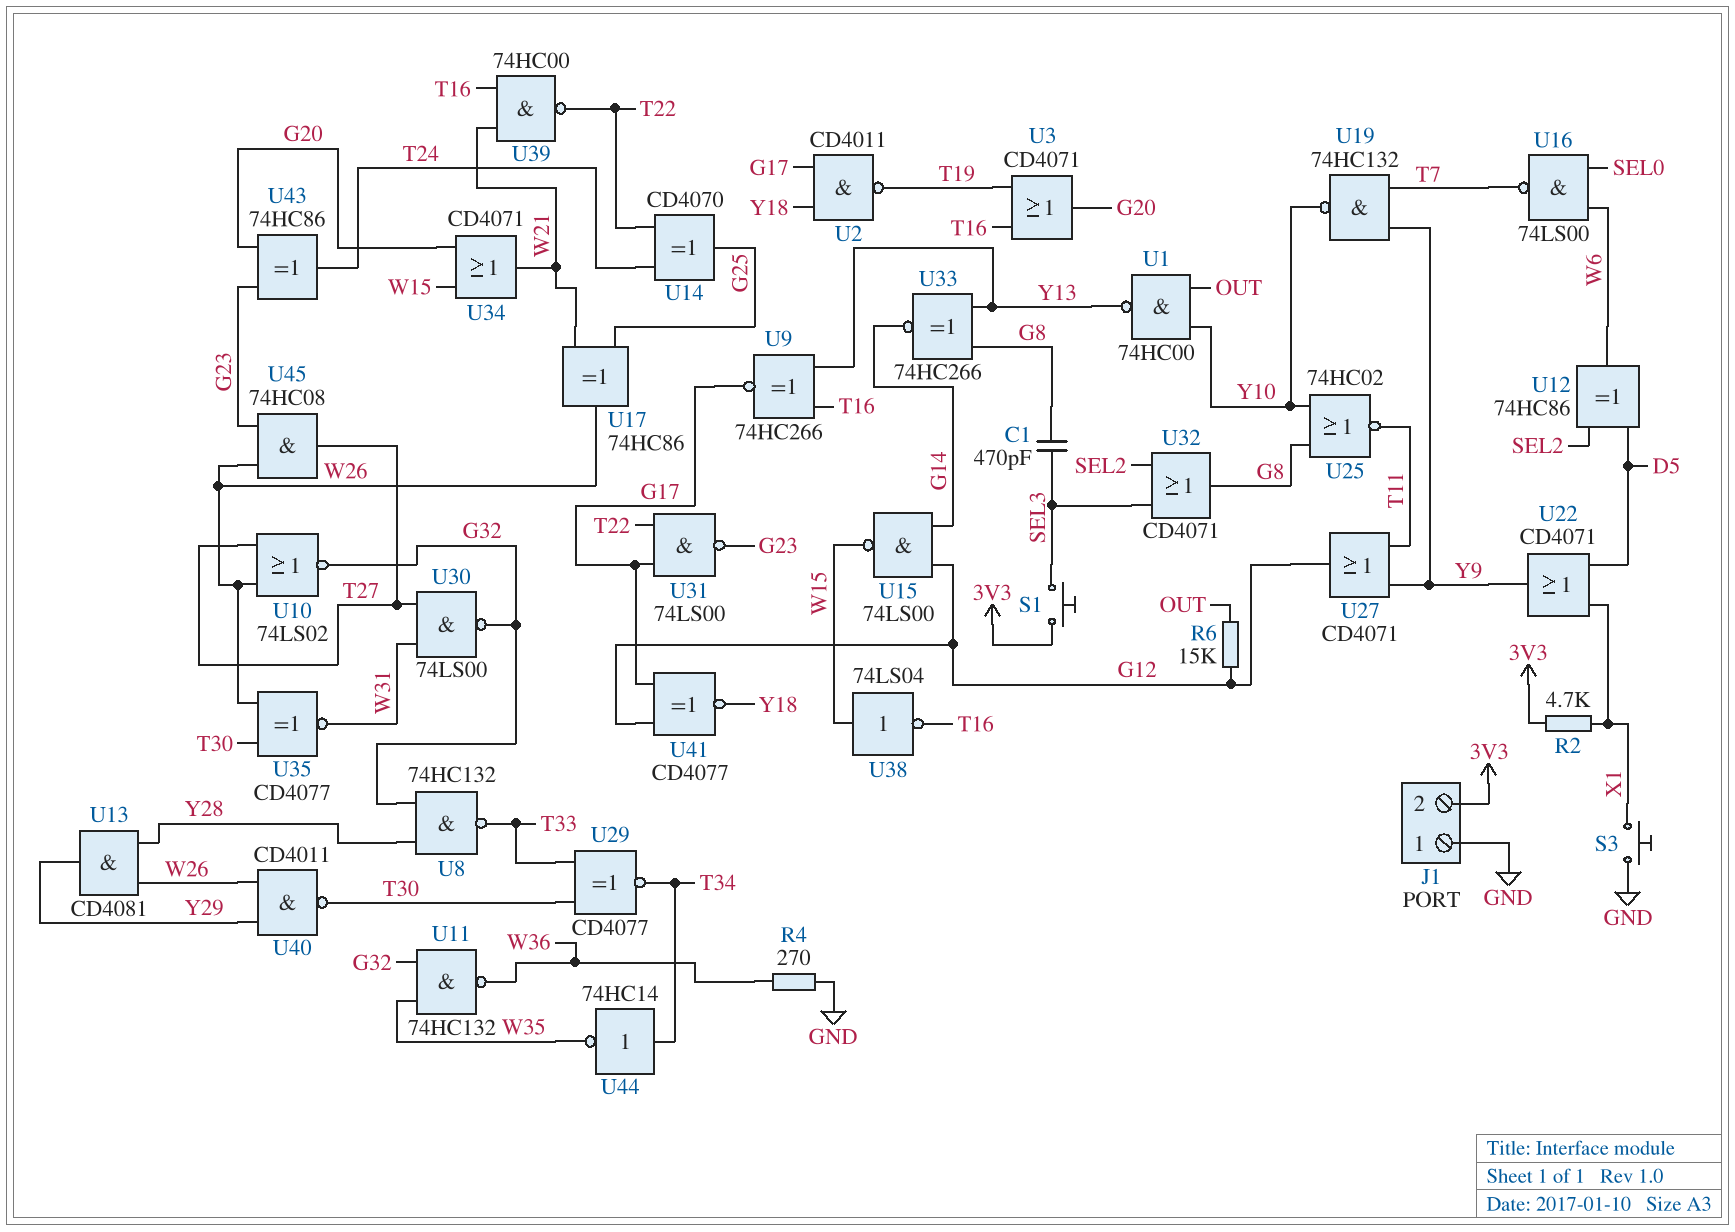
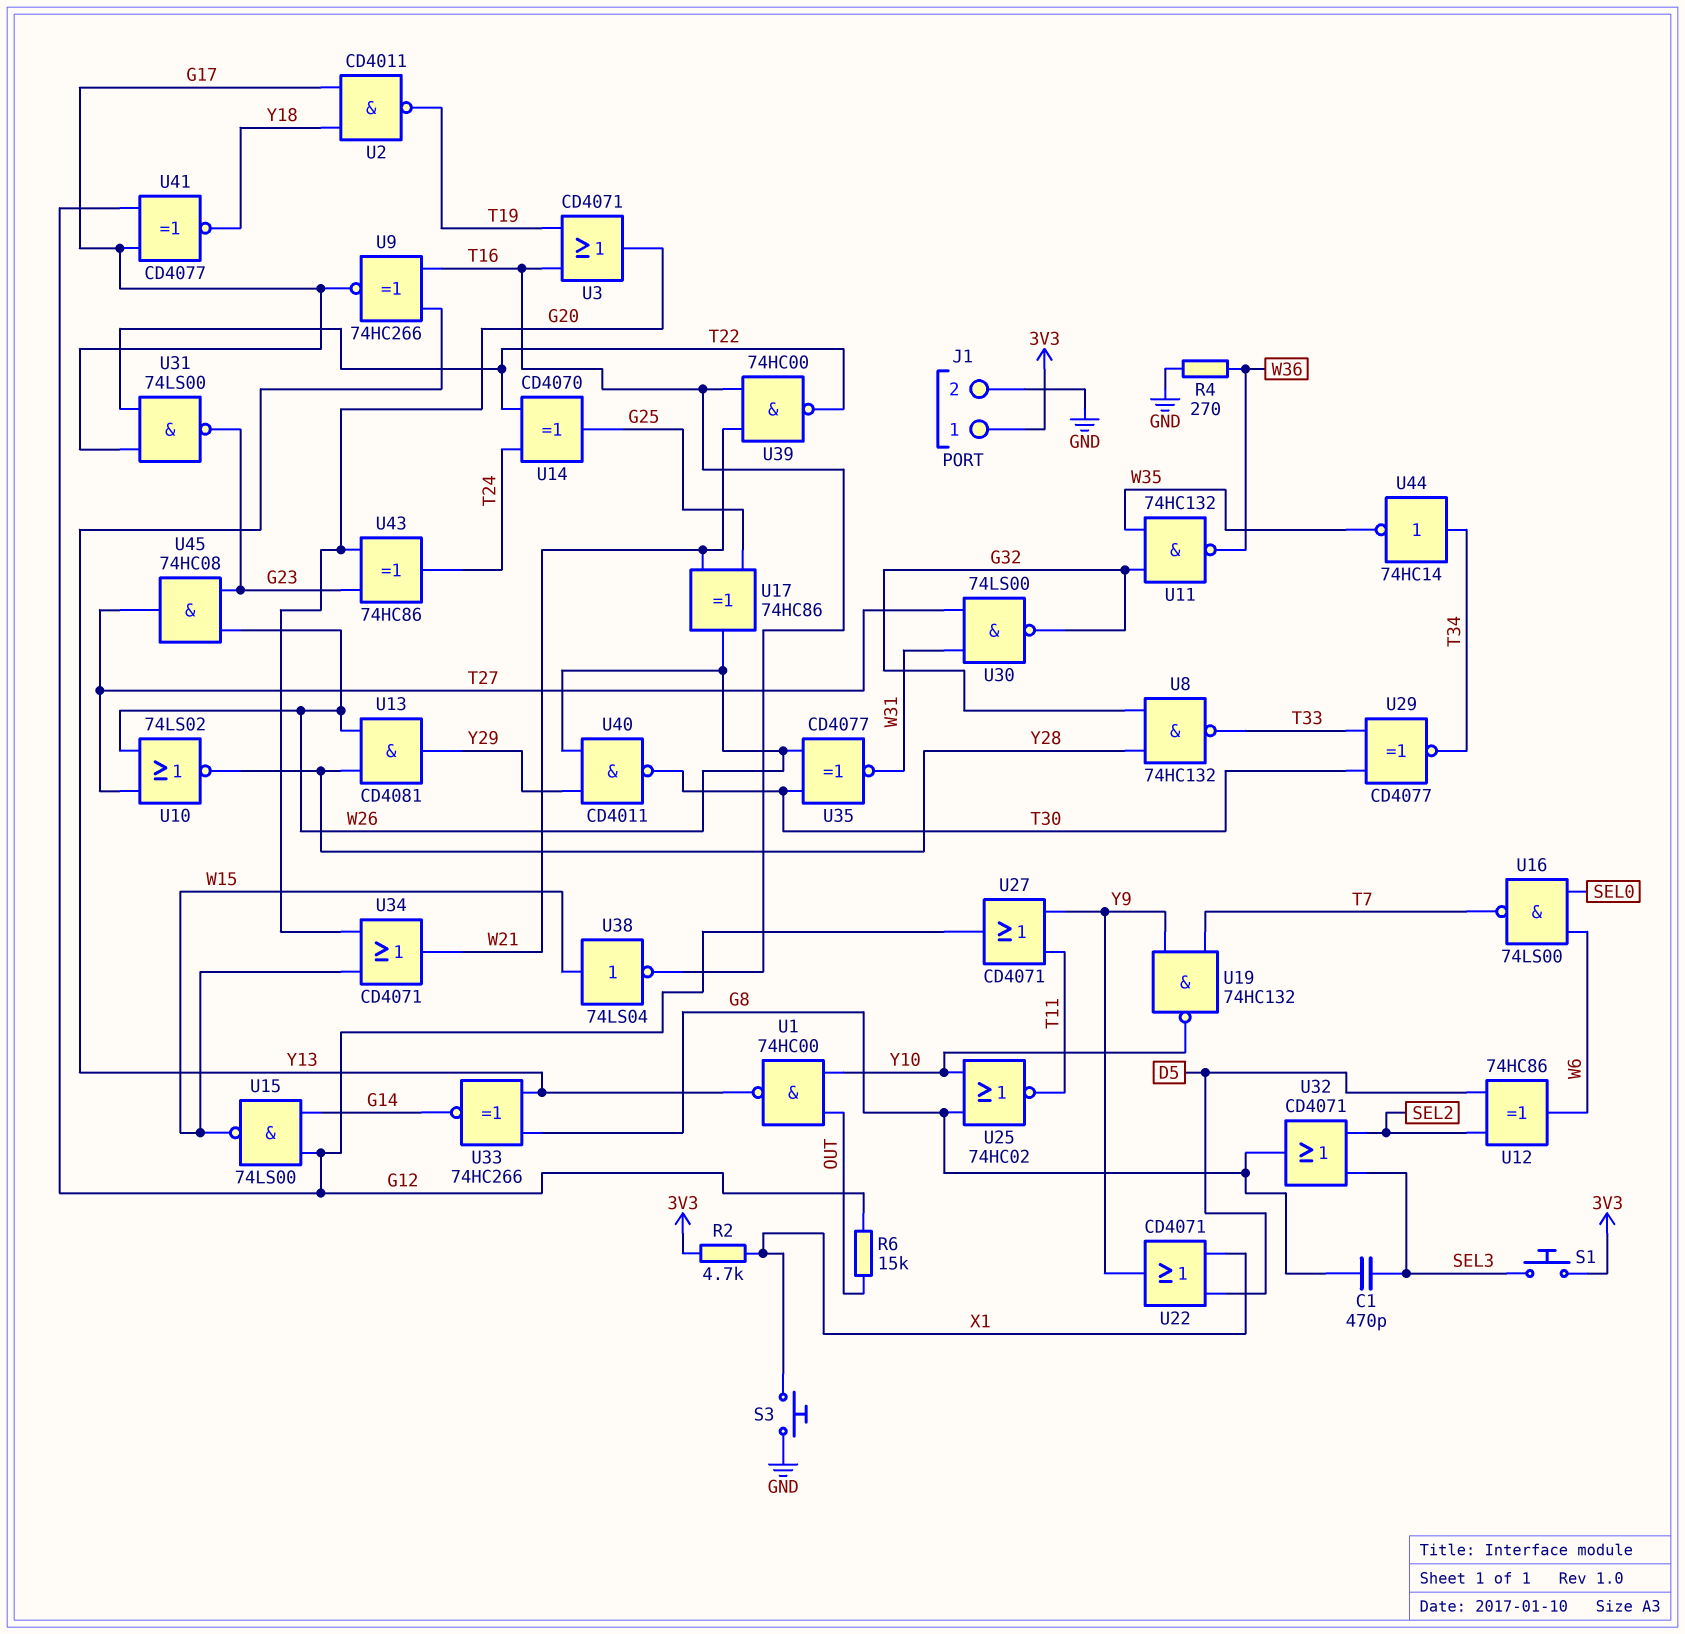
J1 pin 1: GND -> 3V3
J1 pin 2: 3V3 -> GND
U10: NOR 74LS02 (in T27, in W26, out G32) -> NOR 74LS02 (in T27, in W26, out Y28)

